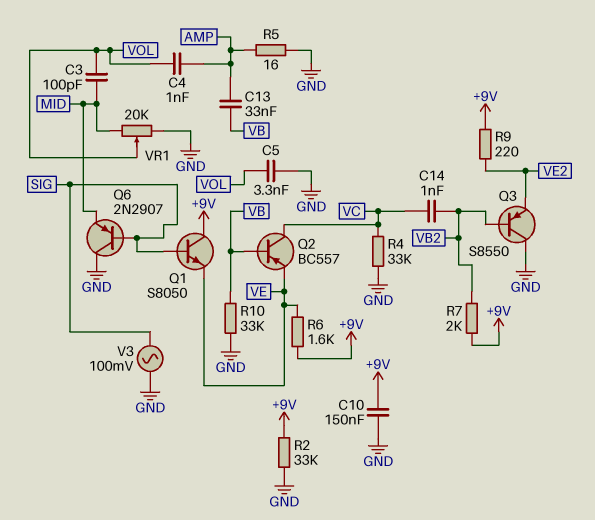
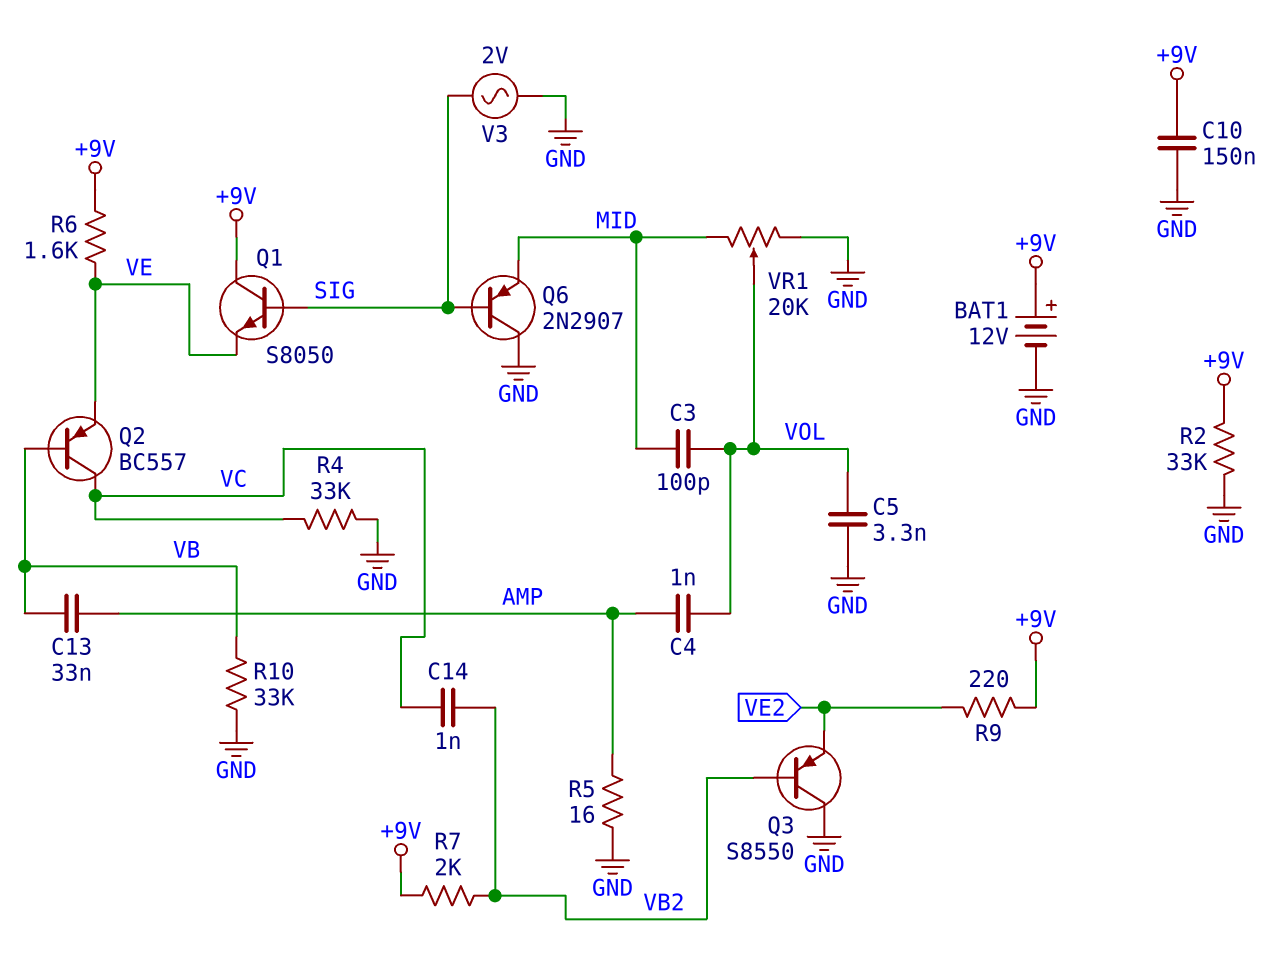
BAT1: none -> 12V (plus +9V, minus GND)
V3: AC 100mV (GND, SIG) -> AC 2V (GND, SIG)

